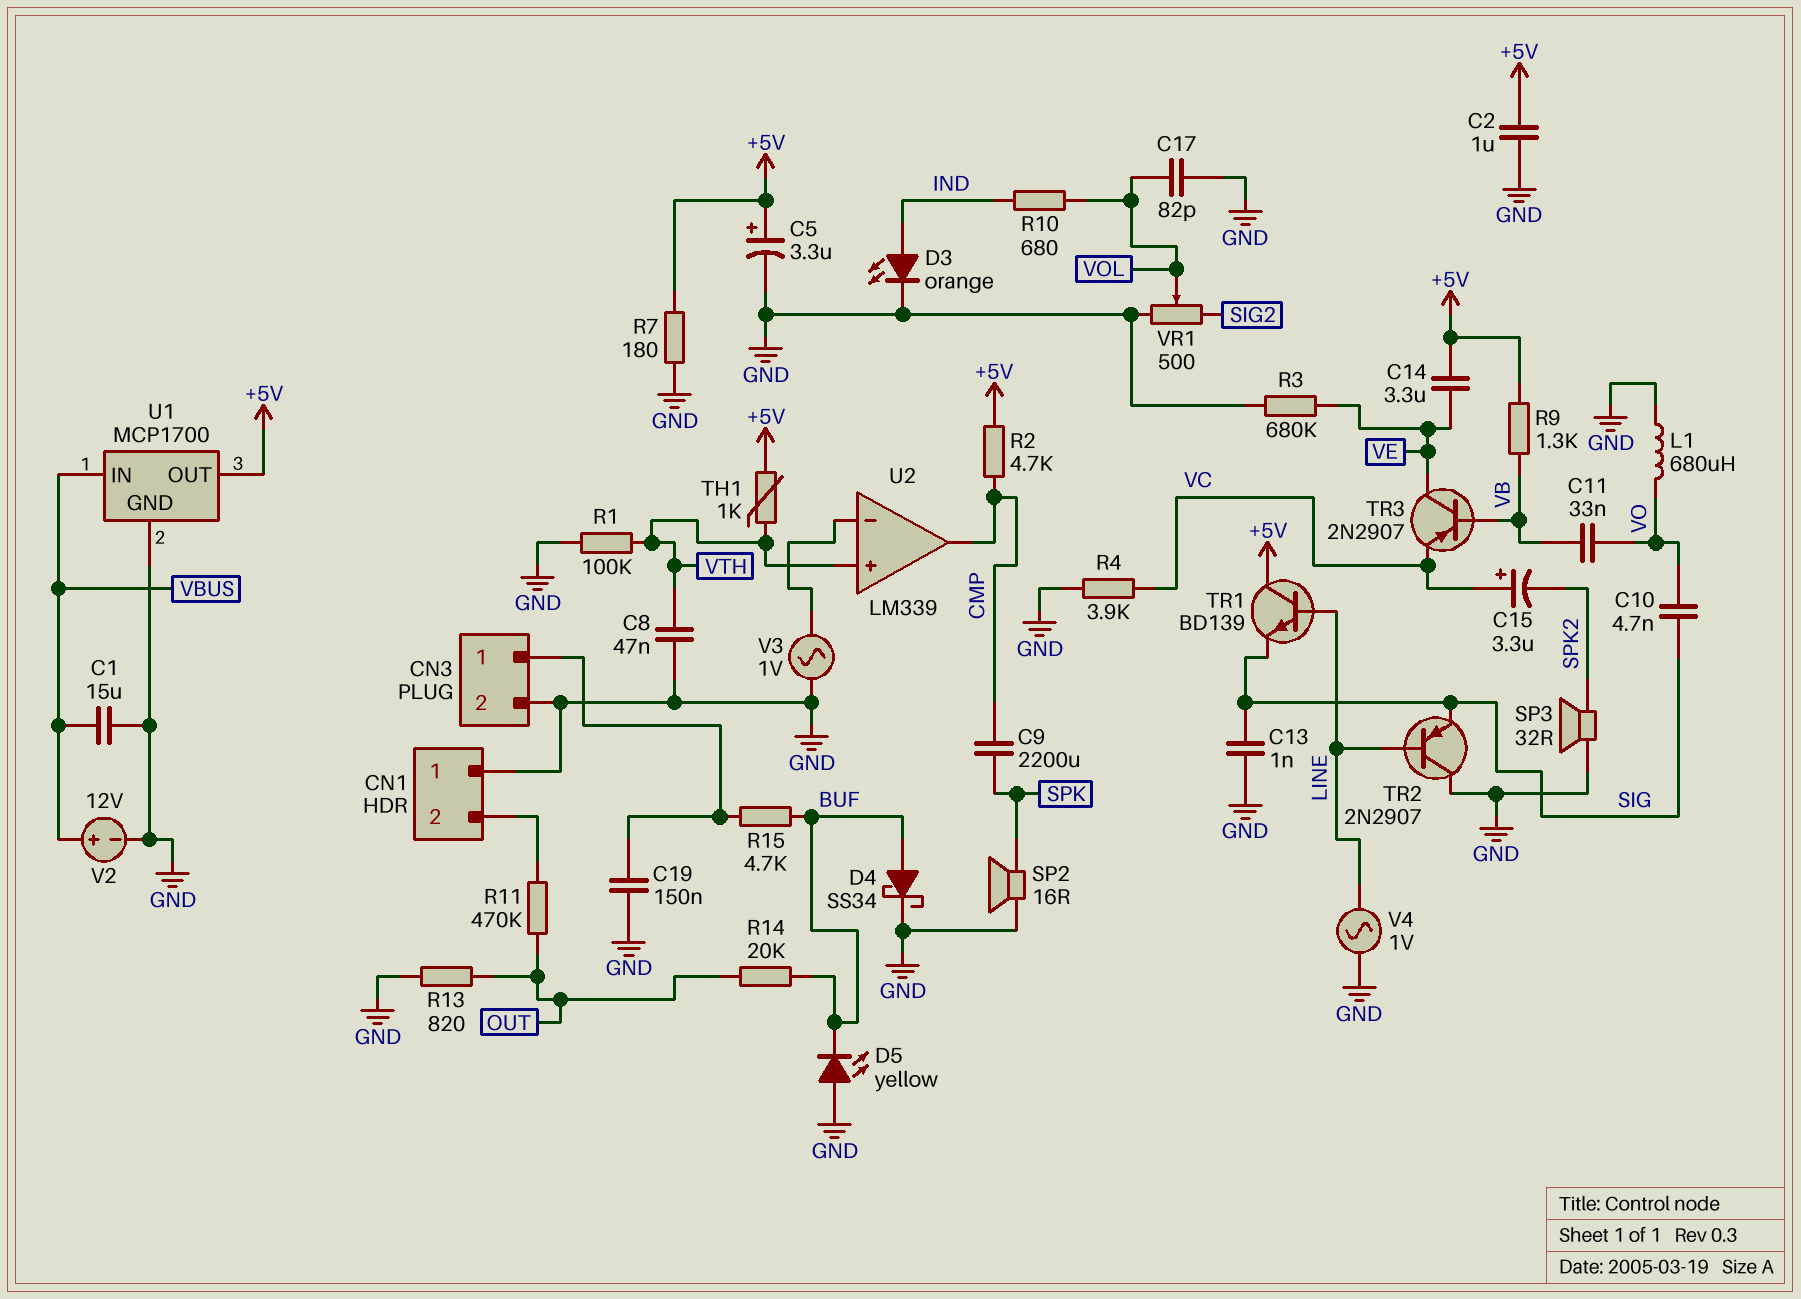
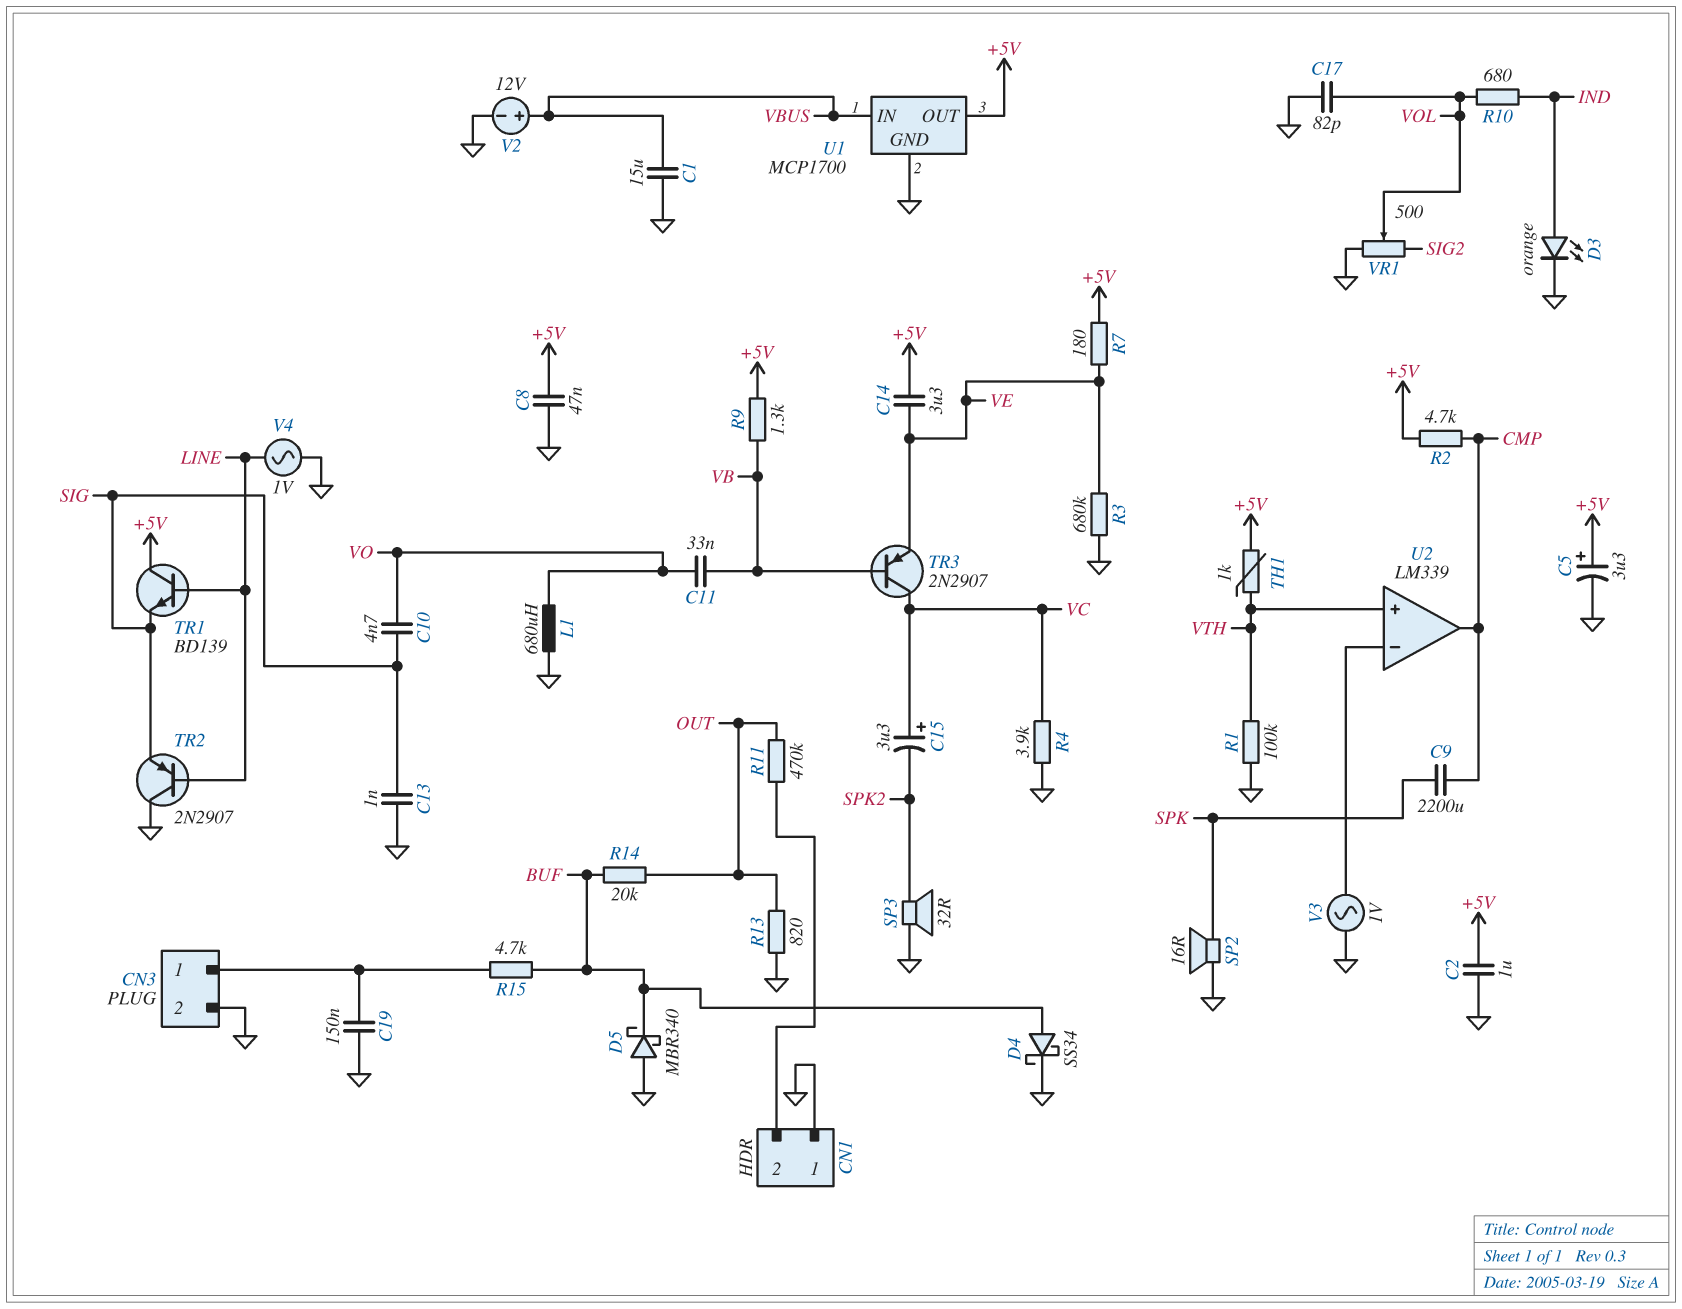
C8: 47nF (GND, VTH) -> 47nF (+5V, GND)
D5: LED yellow (A GND, K BUF) -> schottky MBR340 (A GND, K BUF)
R7: 180 (+5V, GND) -> 180 (+5V, VE)
TR3: PNP 2N2907 (B VB, C VE, E VC) -> PNP 2N2907 (B VB, C VC, E VE)

